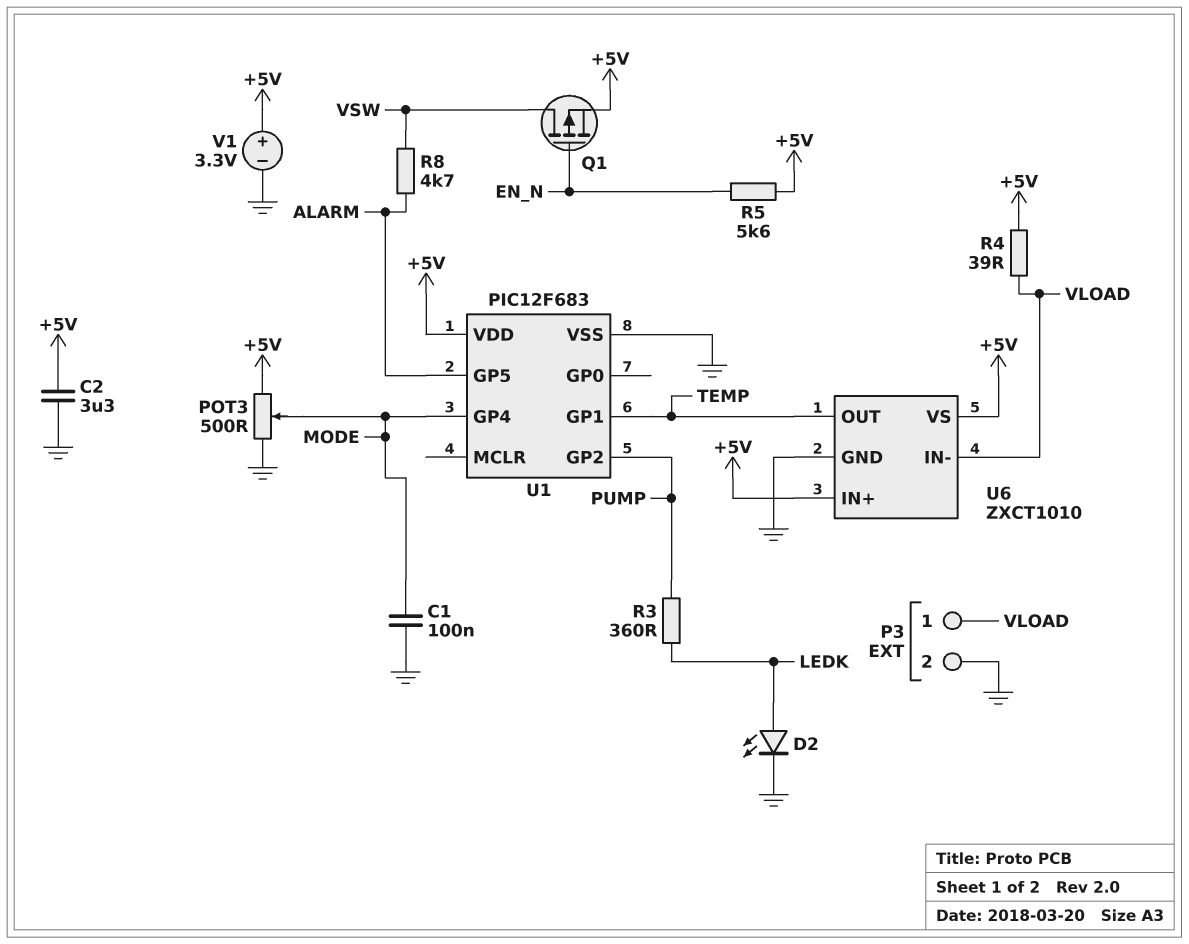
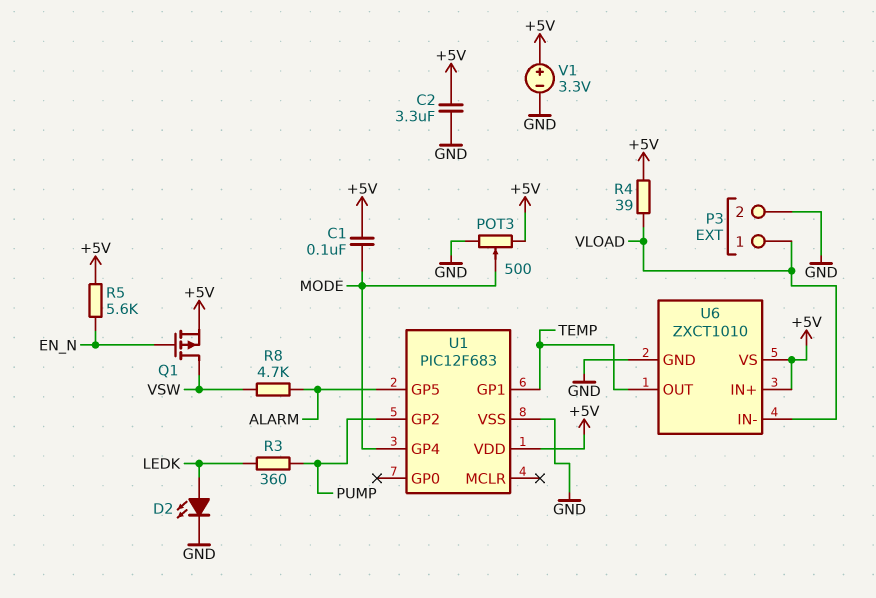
C1: 100nF (GND, MODE) -> 100nF (+5V, MODE)

